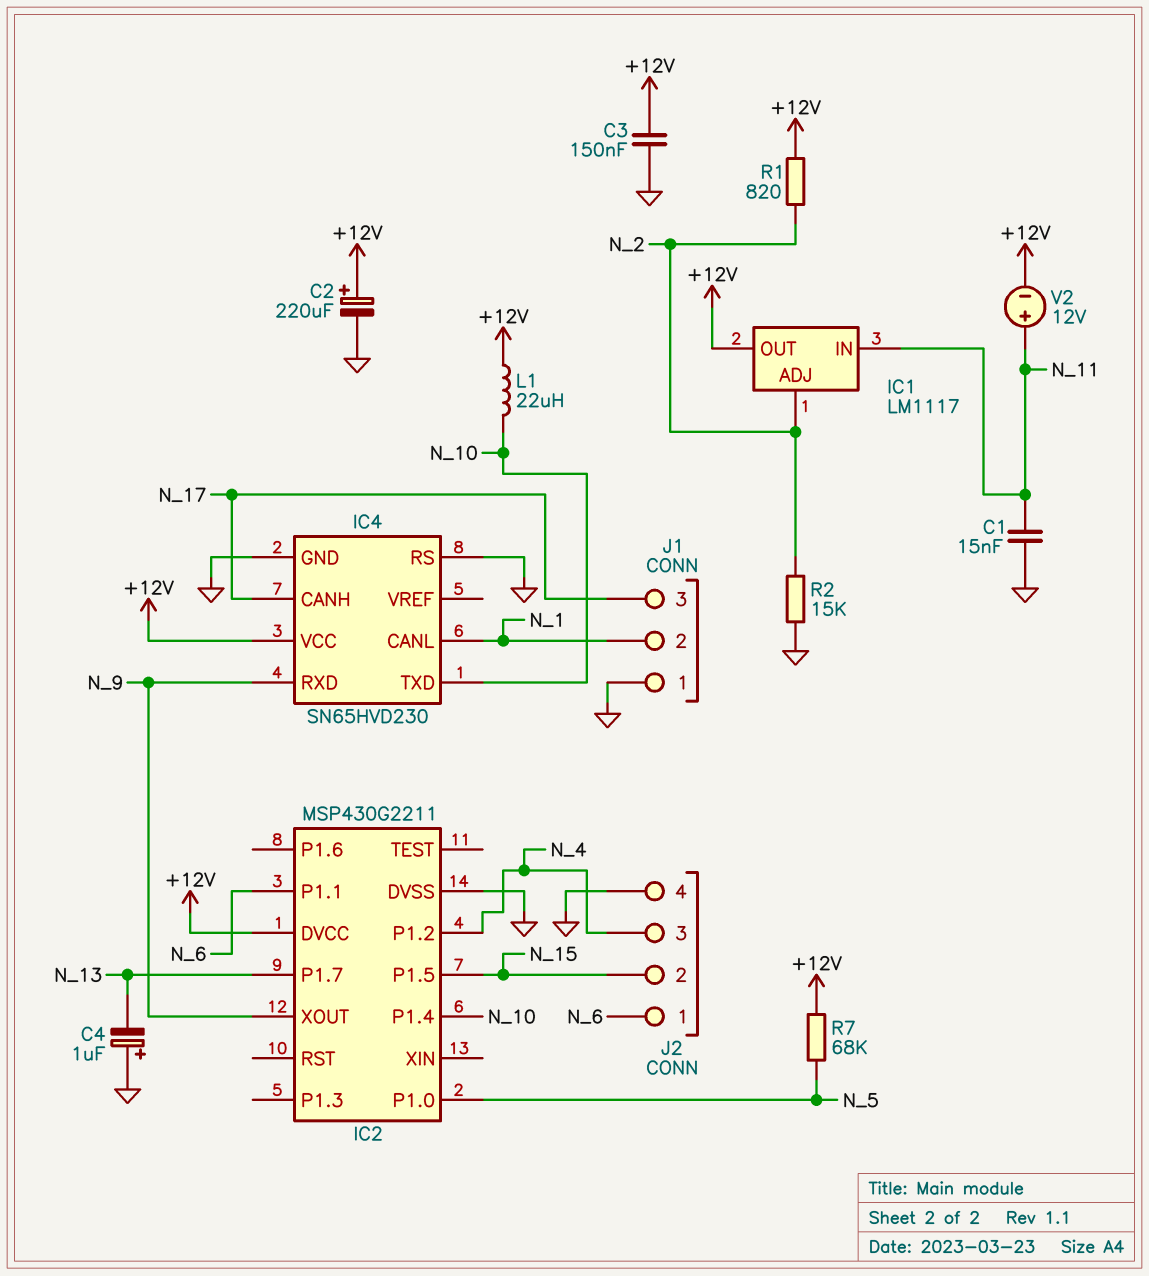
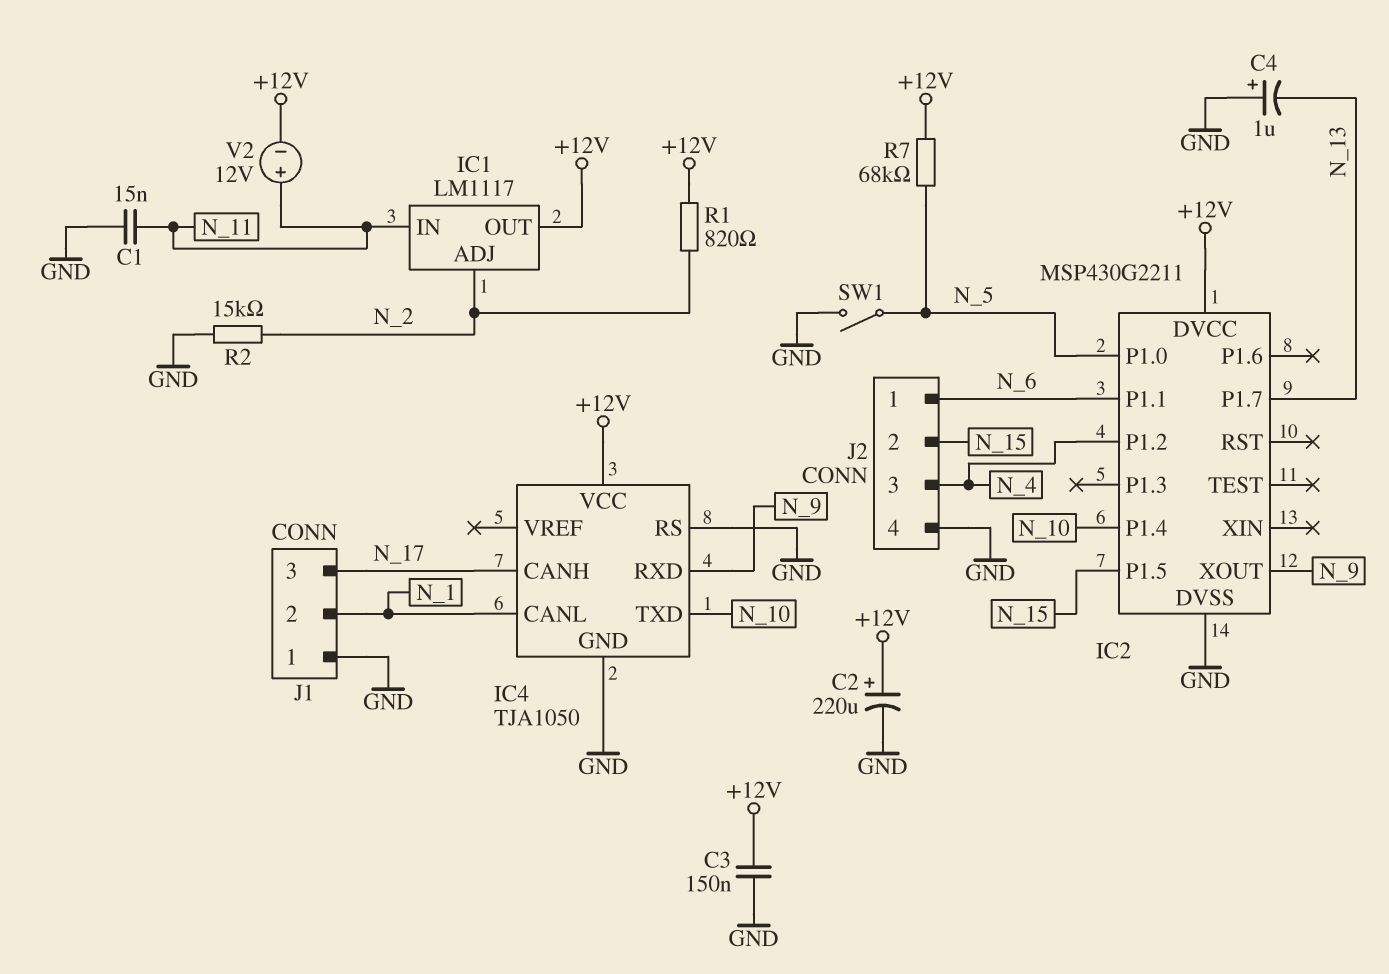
IC4: SN65HVD230 -> TJA1050
L1: 22uH (+12V, N_10) -> none
SW1: none -> switch (GND, N_5)

